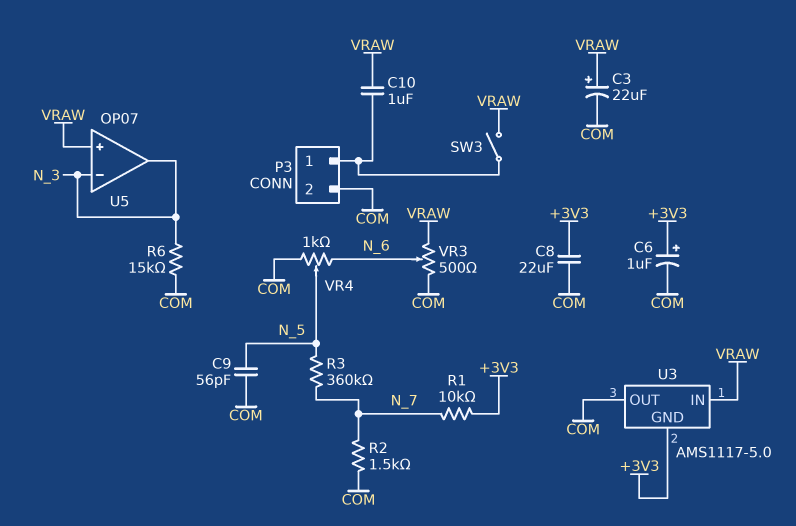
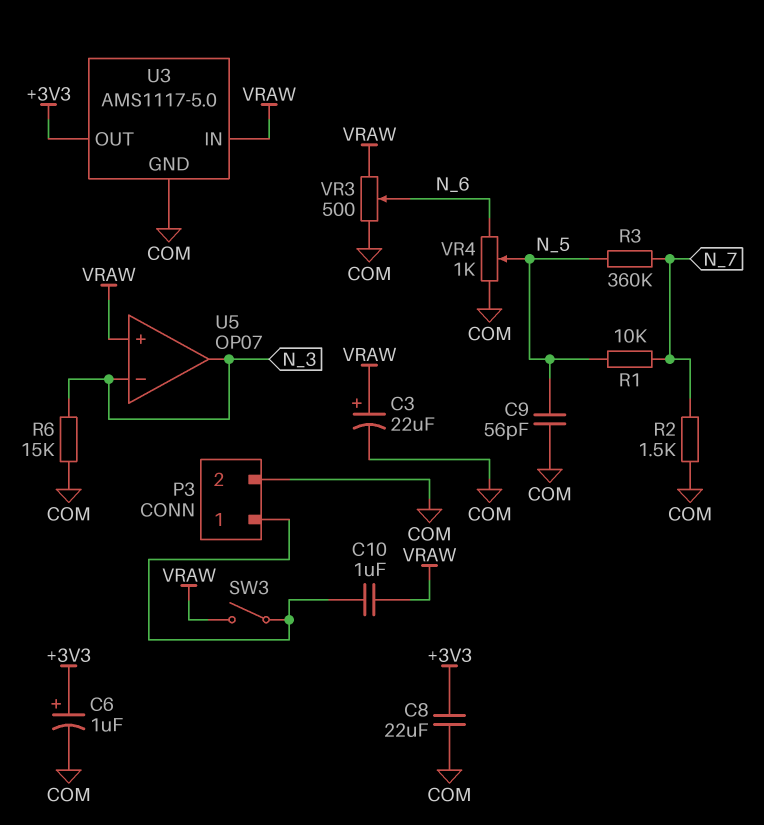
R1: 10k (+3V3, N_7) -> 10k (N_5, N_7)
U3 pin GND: +3V3 -> COM
U3 pin OUT: COM -> +3V3

